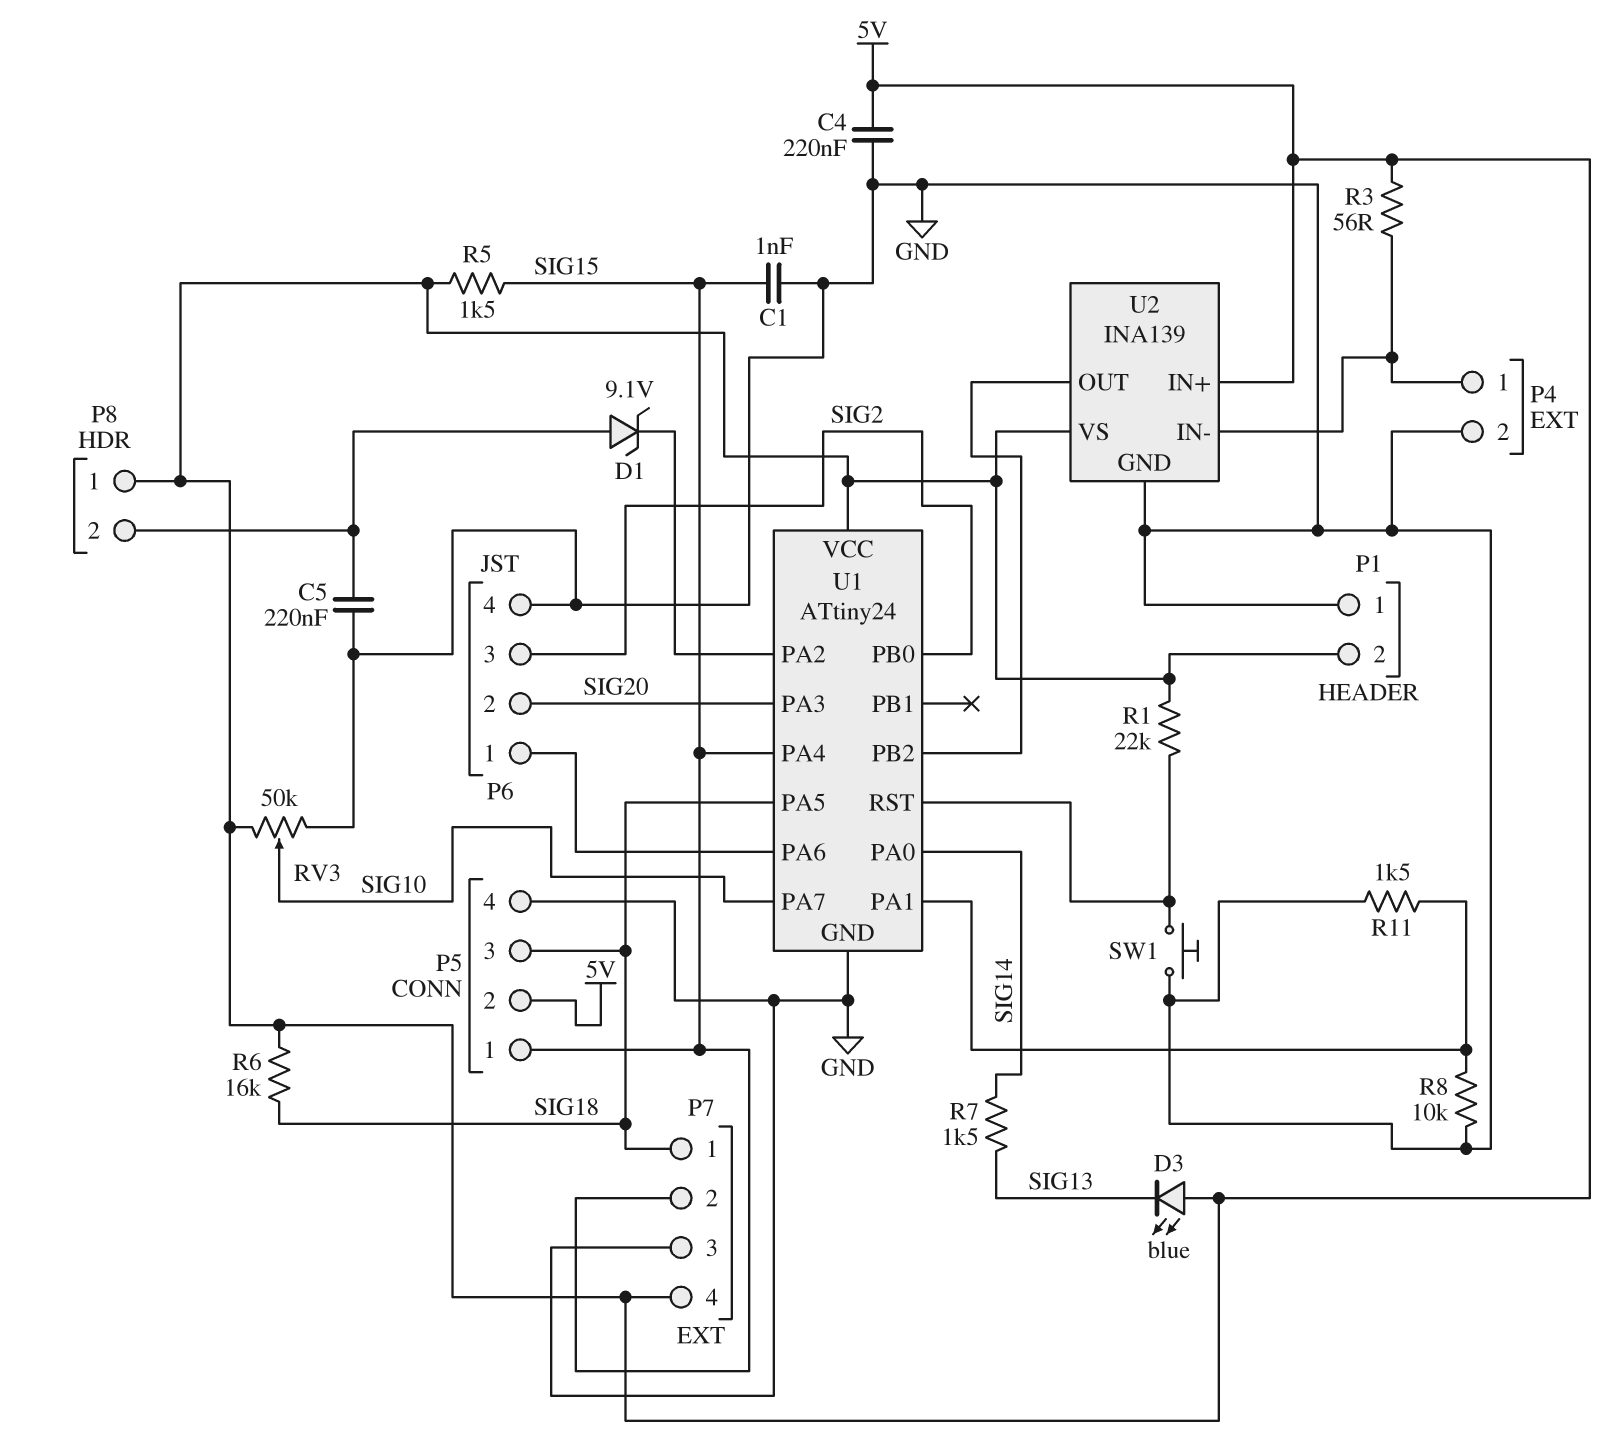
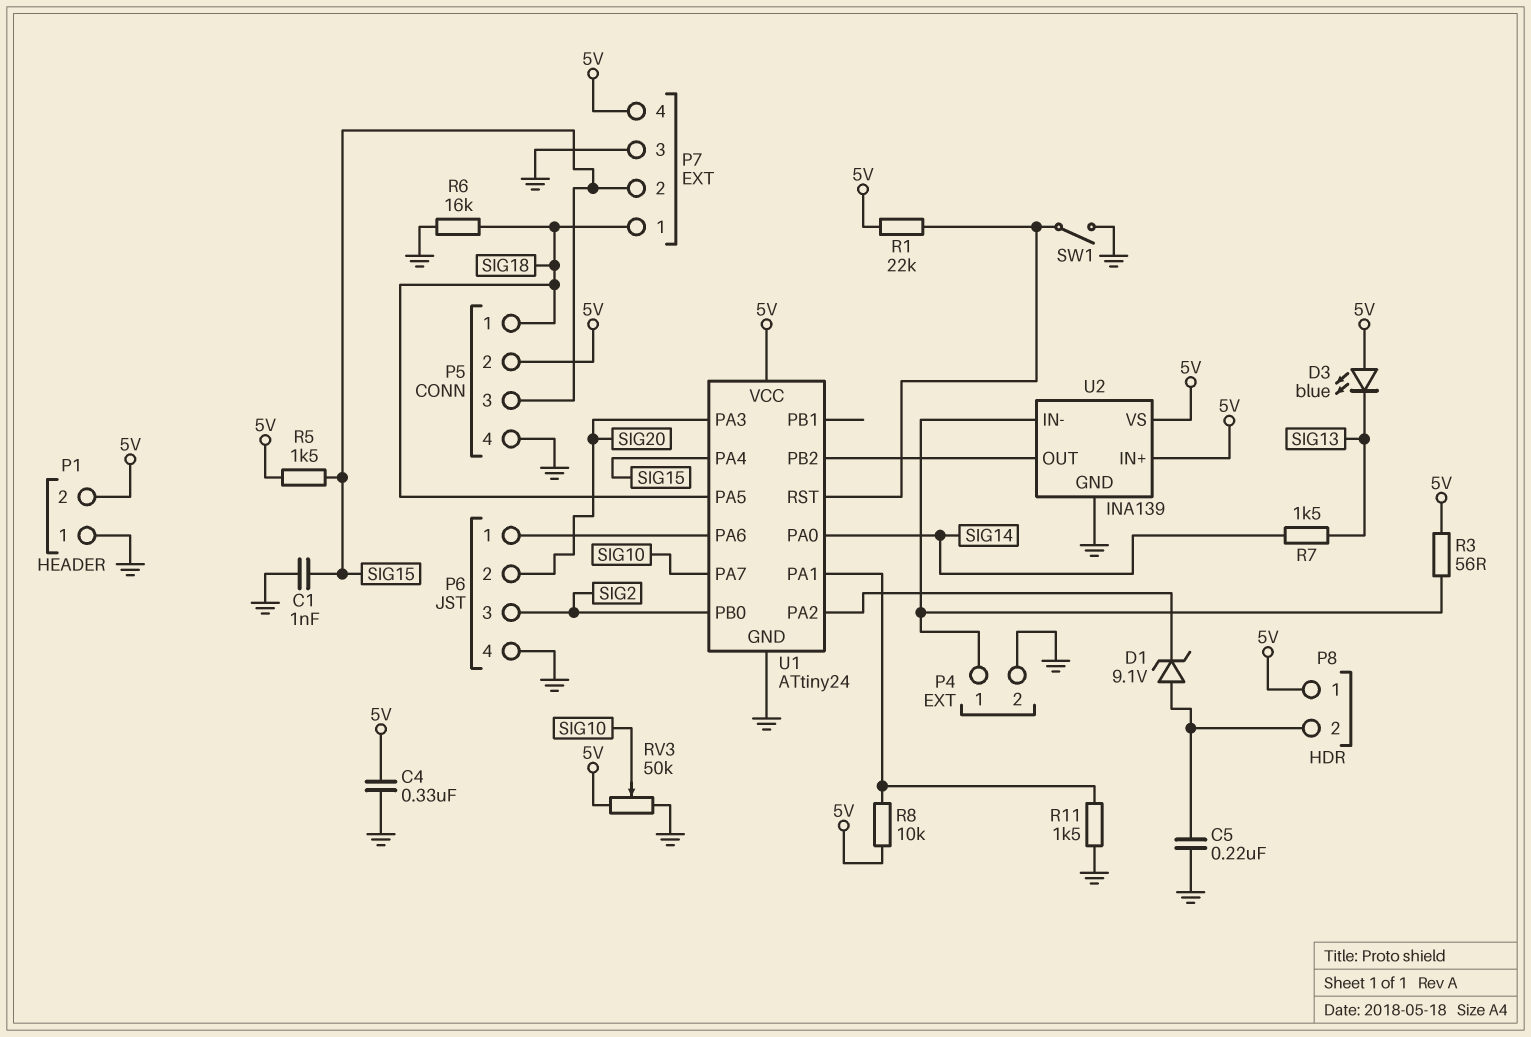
C4: 220nF (5V, GND) -> 330nF (5V, GND)
P5 pin 1: SIG15 -> SIG18
P5 pin 3: SIG18 -> SIG15
R6: 16k (5V, SIG18) -> 16k (GND, SIG18)
R8: 10k (GND, U1/PA1) -> 10k (5V, U1/PA1)
SW1: button (GND, U1/RST) -> switch (GND, U1/RST)

